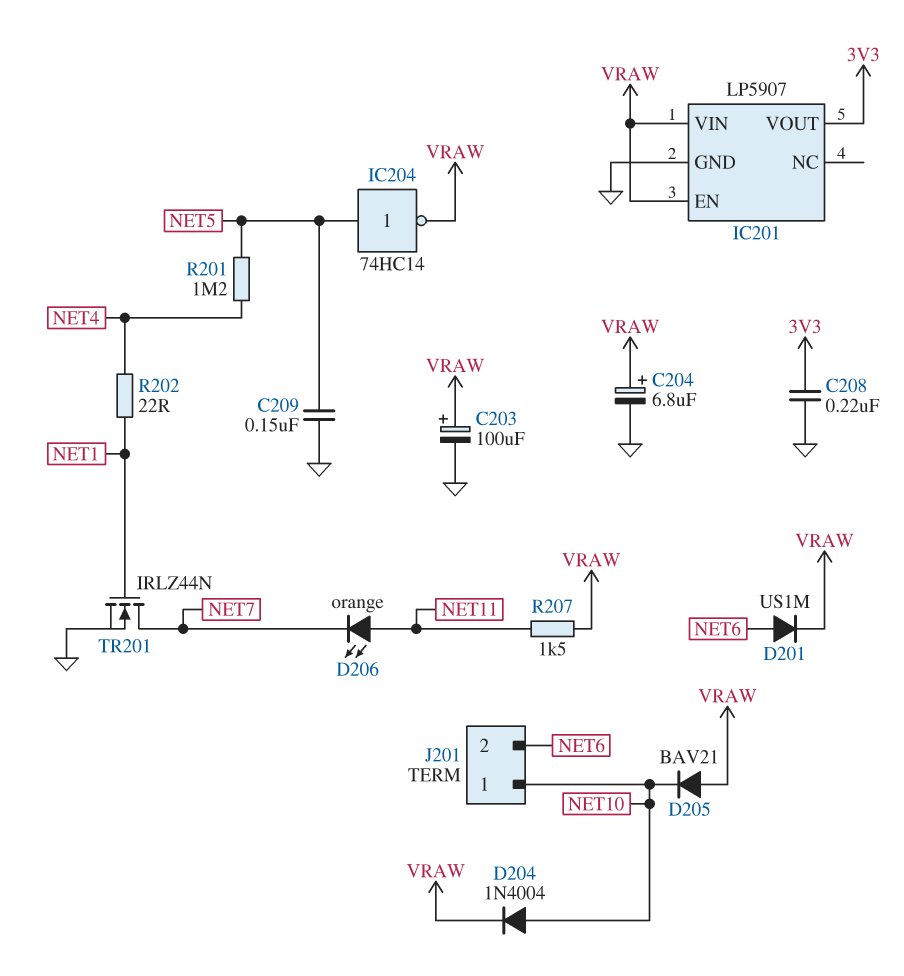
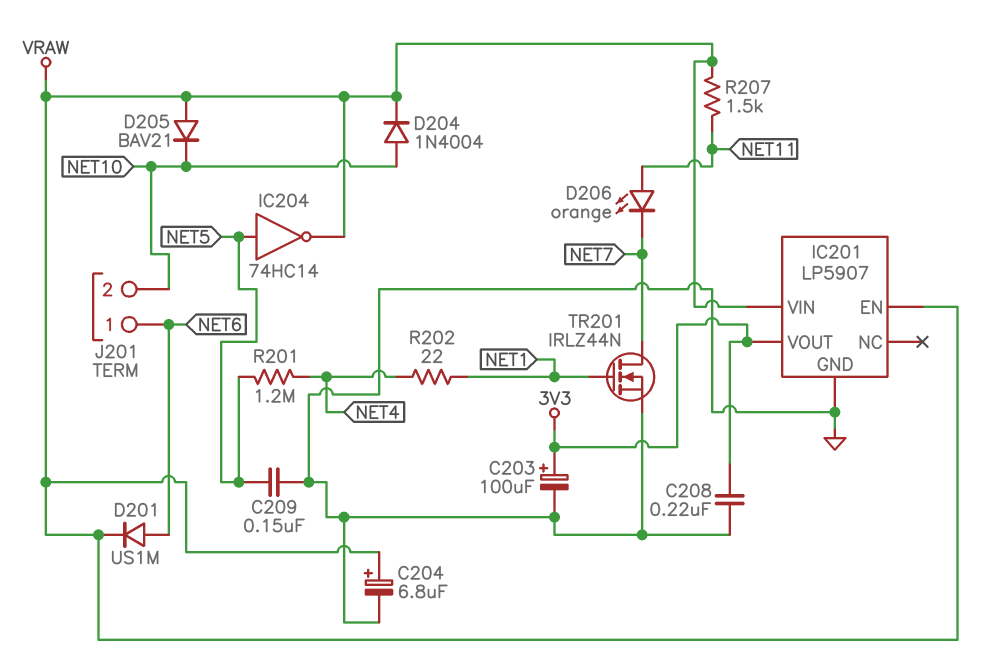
C203: 100uF (plus VRAW, minus GND) -> 100uF (plus 3V3, minus GND)
J201 pin 1: NET10 -> NET6
J201 pin 2: NET6 -> NET10

